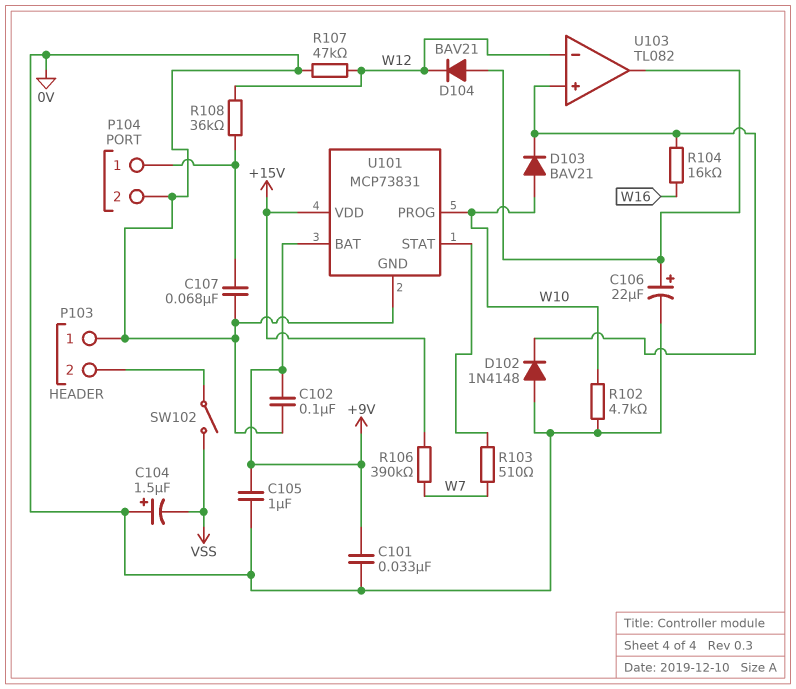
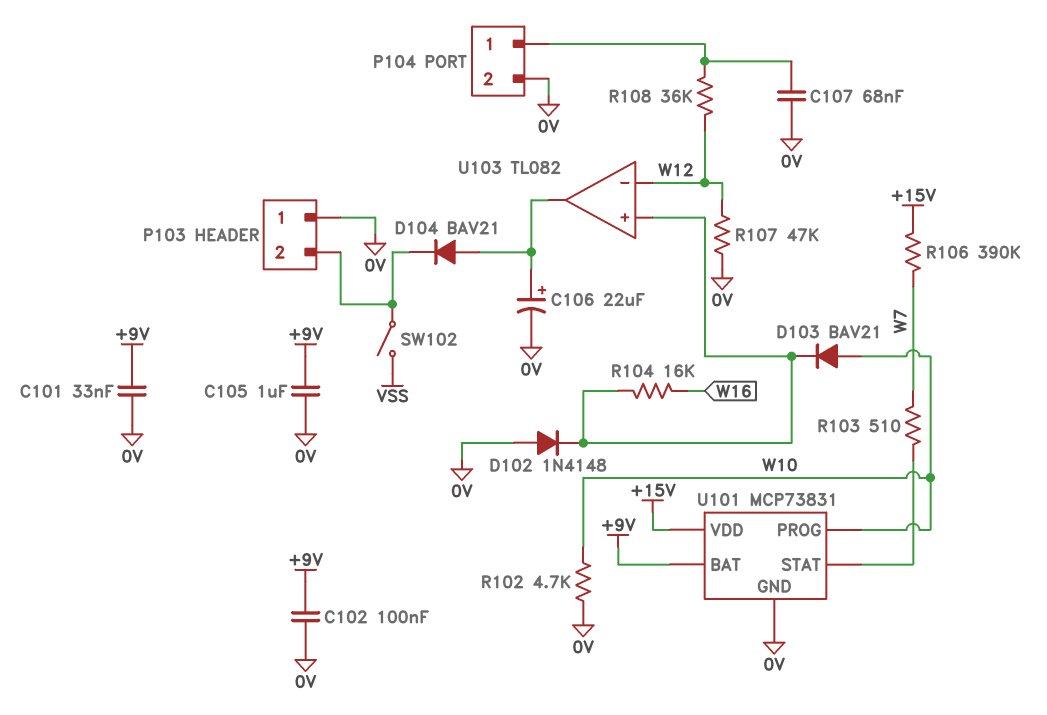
C104: 1.5uF (plus 0V, minus VSS) -> none
D104: diode BAV21 (A U103/out, K W12) -> diode BAV21 (A U103/out, K P103/2)

